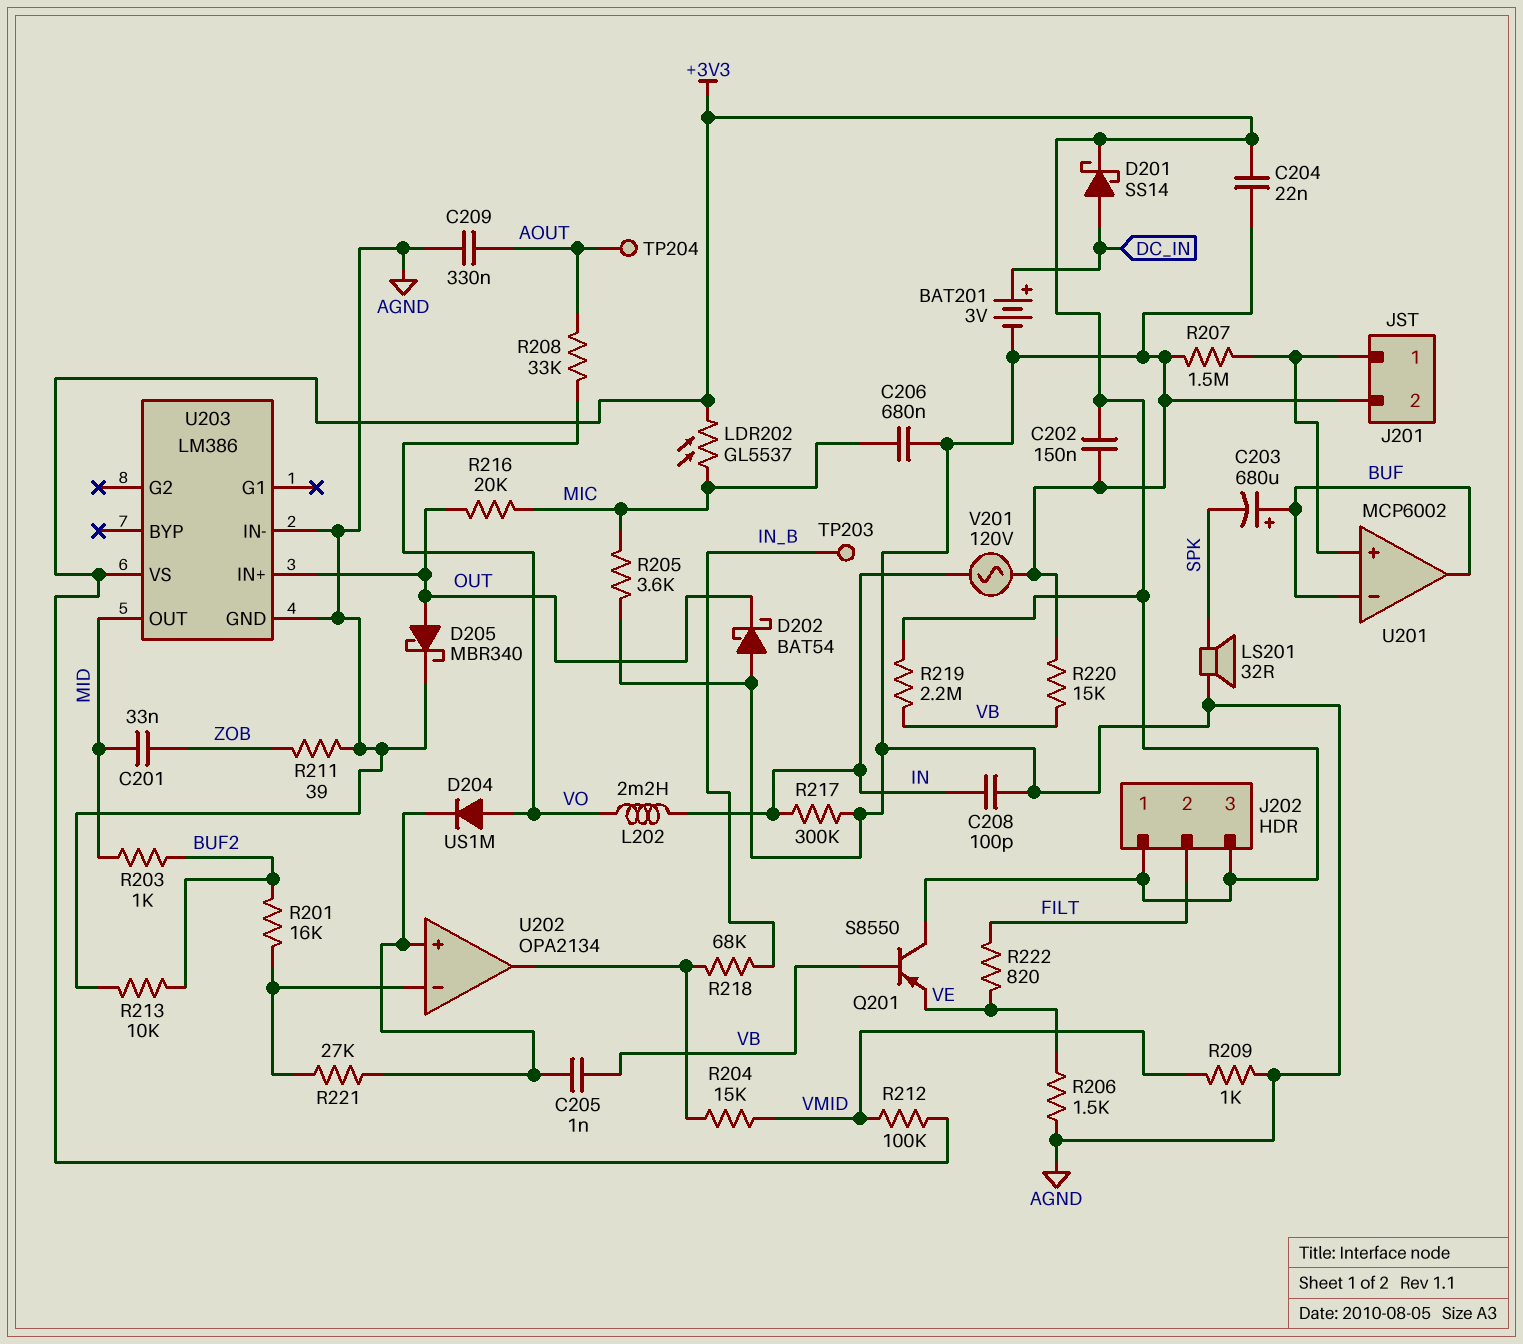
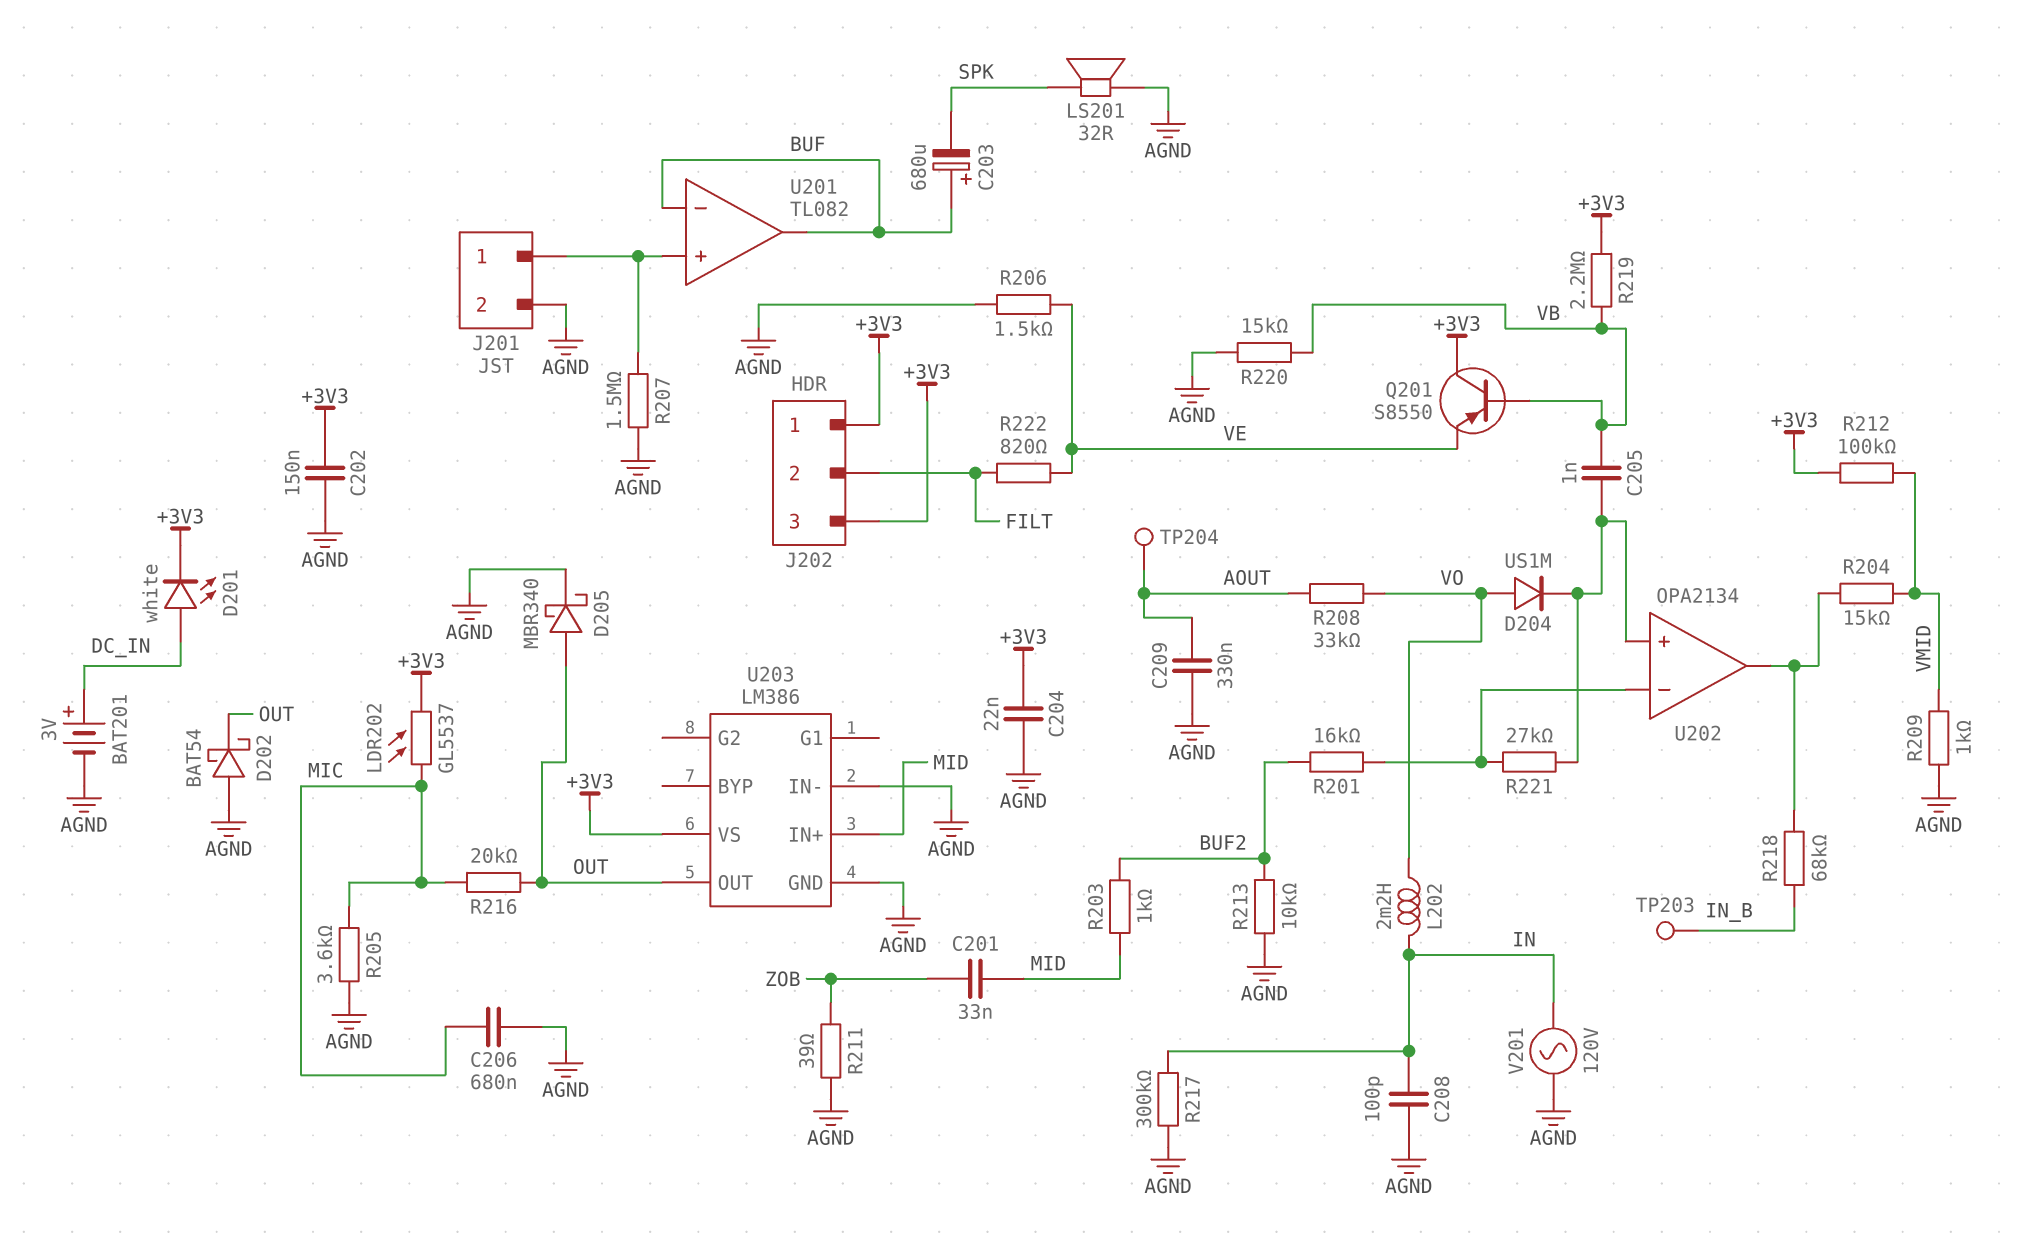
D201: schottky SS14 (A DC_IN, K +3V3) -> LED white (A DC_IN, K +3V3)
U201: MCP6002 -> TL082
U203 pin IN+: OUT -> MID
U203 pin OUT: MID -> OUT

